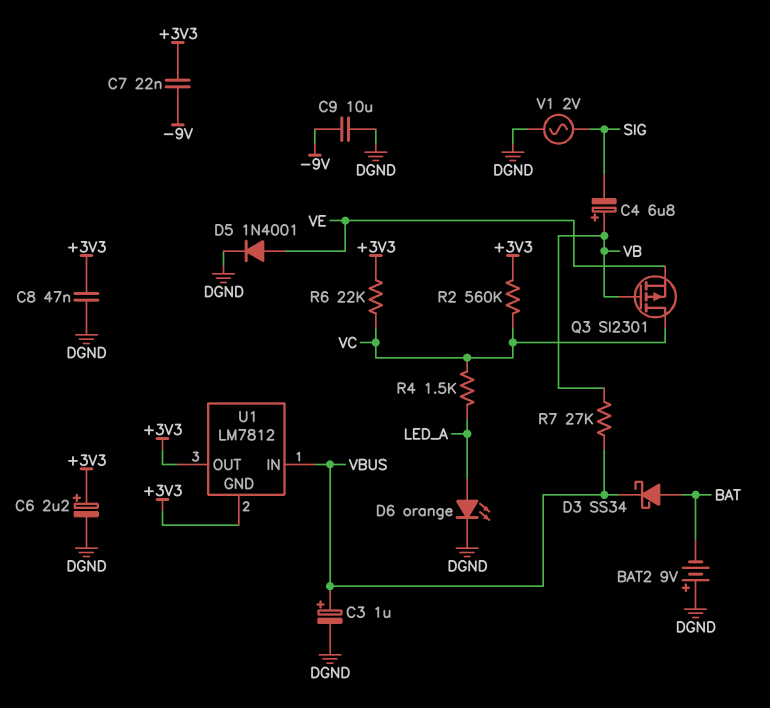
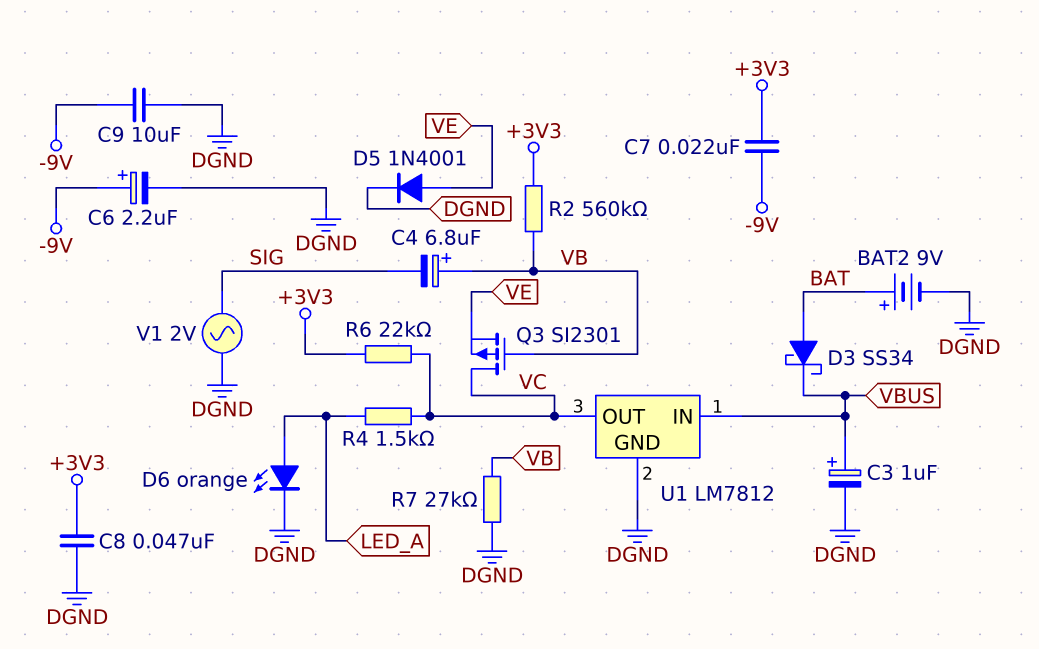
BAT2: 9V (plus DGND, minus BAT) -> 9V (plus BAT, minus DGND)
C6: 2.2uF (plus +3V3, minus DGND) -> 2.2uF (plus -9V, minus DGND)
R2: 560k (+3V3, VC) -> 560k (+3V3, VB)
R7: 27k (VB, VBUS) -> 27k (DGND, VB)
U1 pin GND: +3V3 -> DGND
U1 pin OUT: +3V3 -> VC

